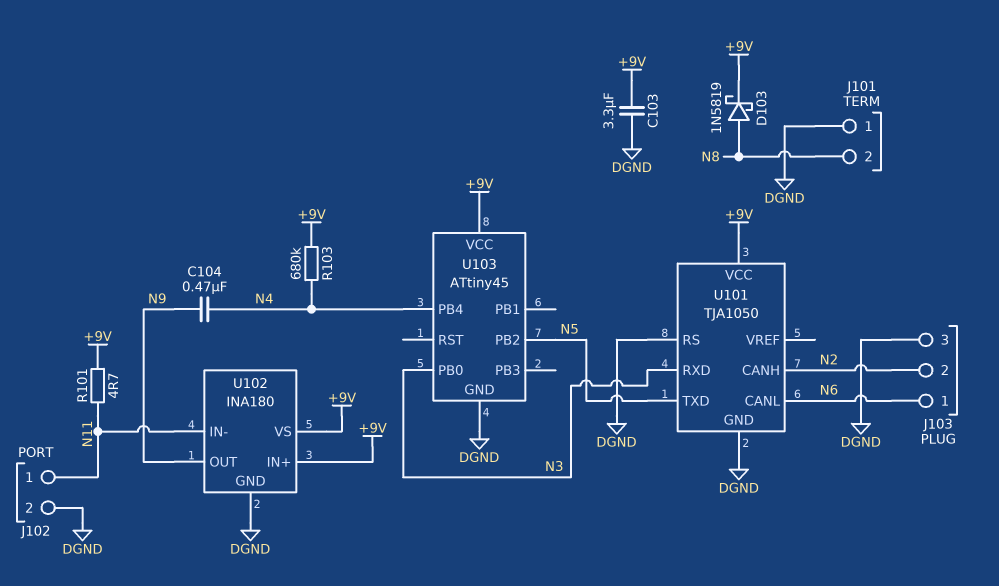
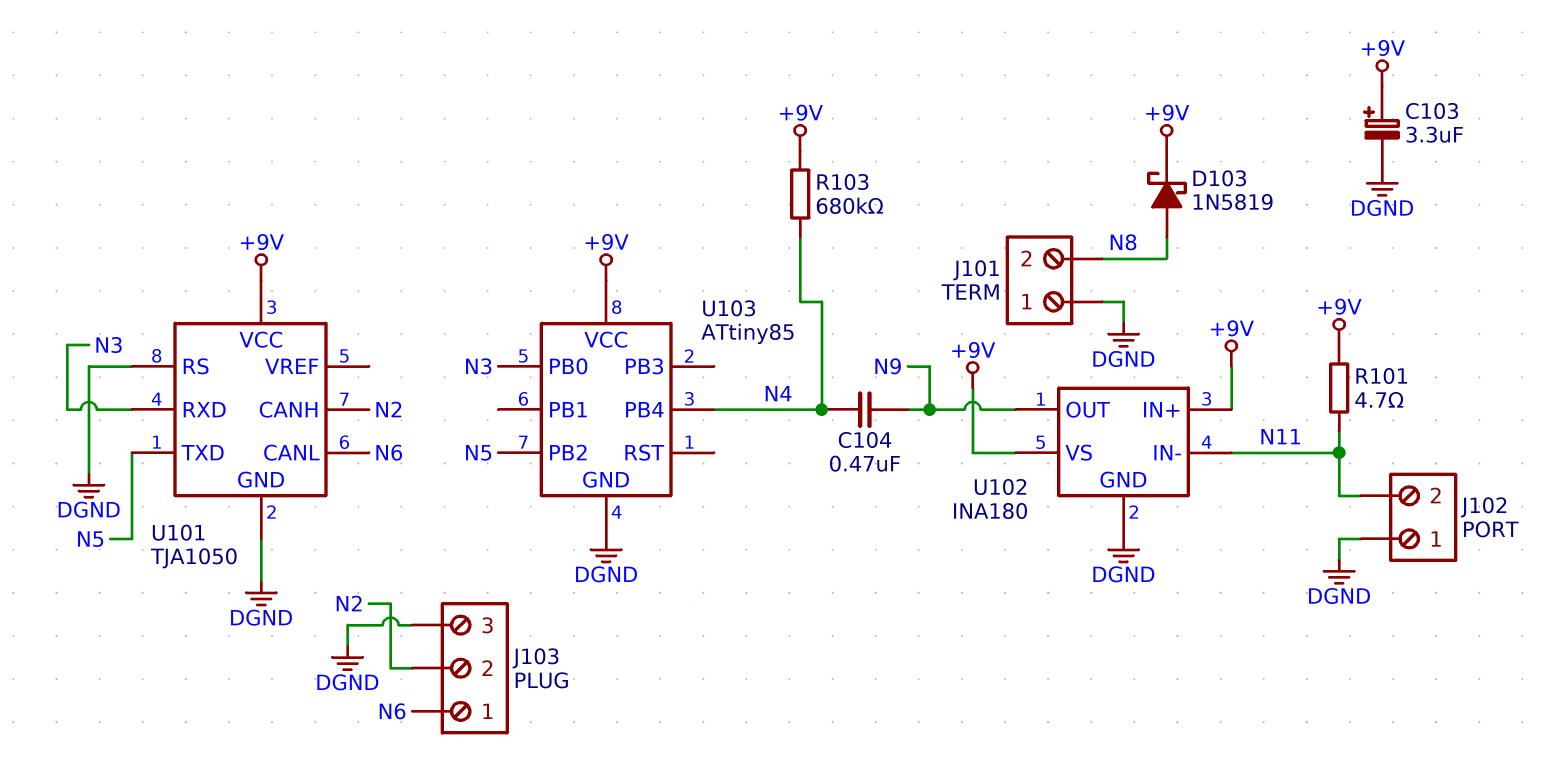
C103: 3.3uF (+9V, DGND) -> 3.3uF (plus +9V, minus DGND)
J102 pin 1: N11 -> DGND
J102 pin 2: DGND -> N11
U103: ATtiny45 -> ATtiny85

